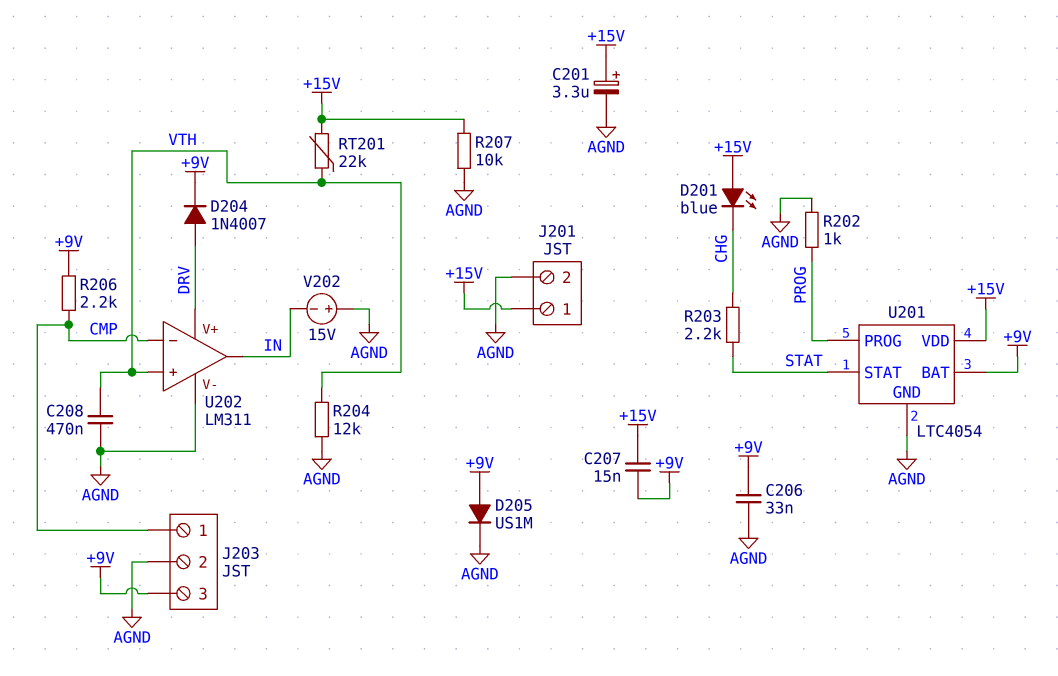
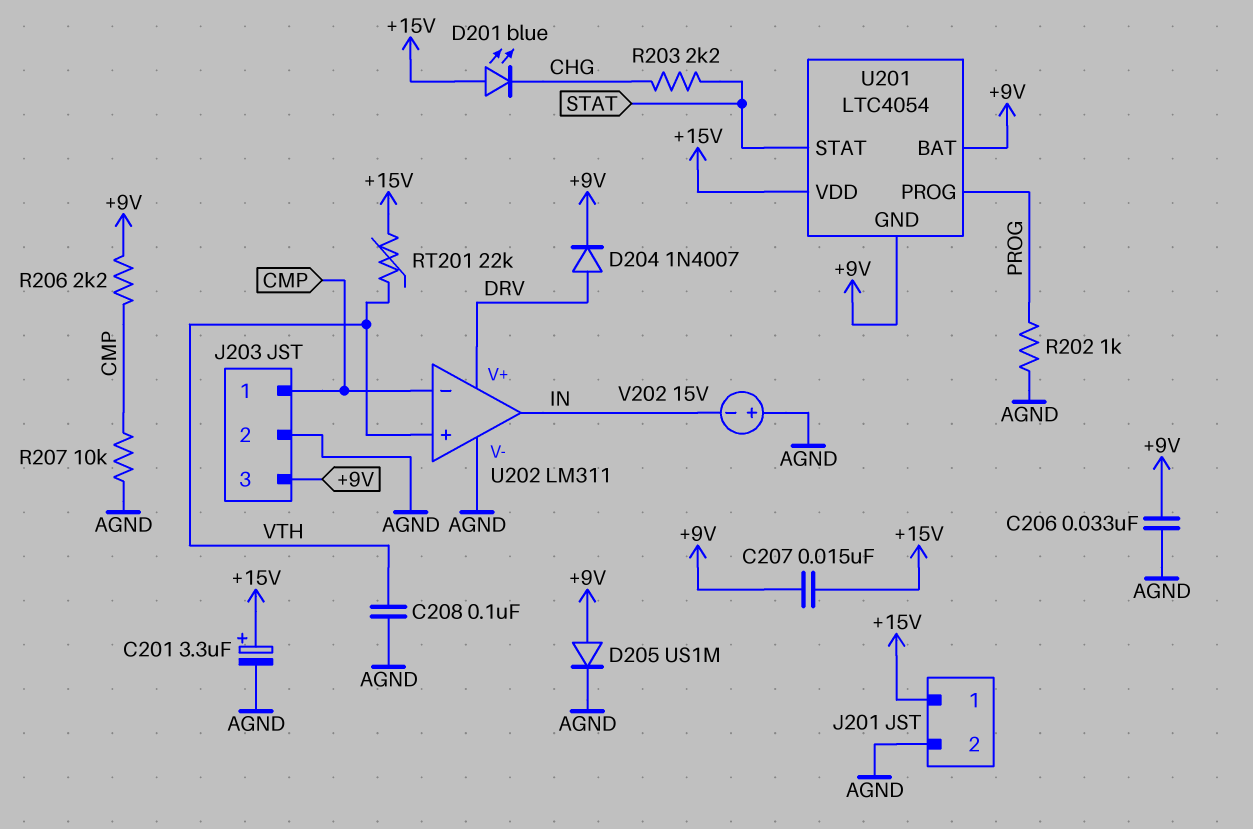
C208: 470nF (AGND, VTH) -> 100nF (AGND, VTH)
R204: 12k (AGND, VTH) -> none
R207: 10k (+15V, AGND) -> 10k (AGND, CMP)
U201 pin GND: AGND -> +9V

